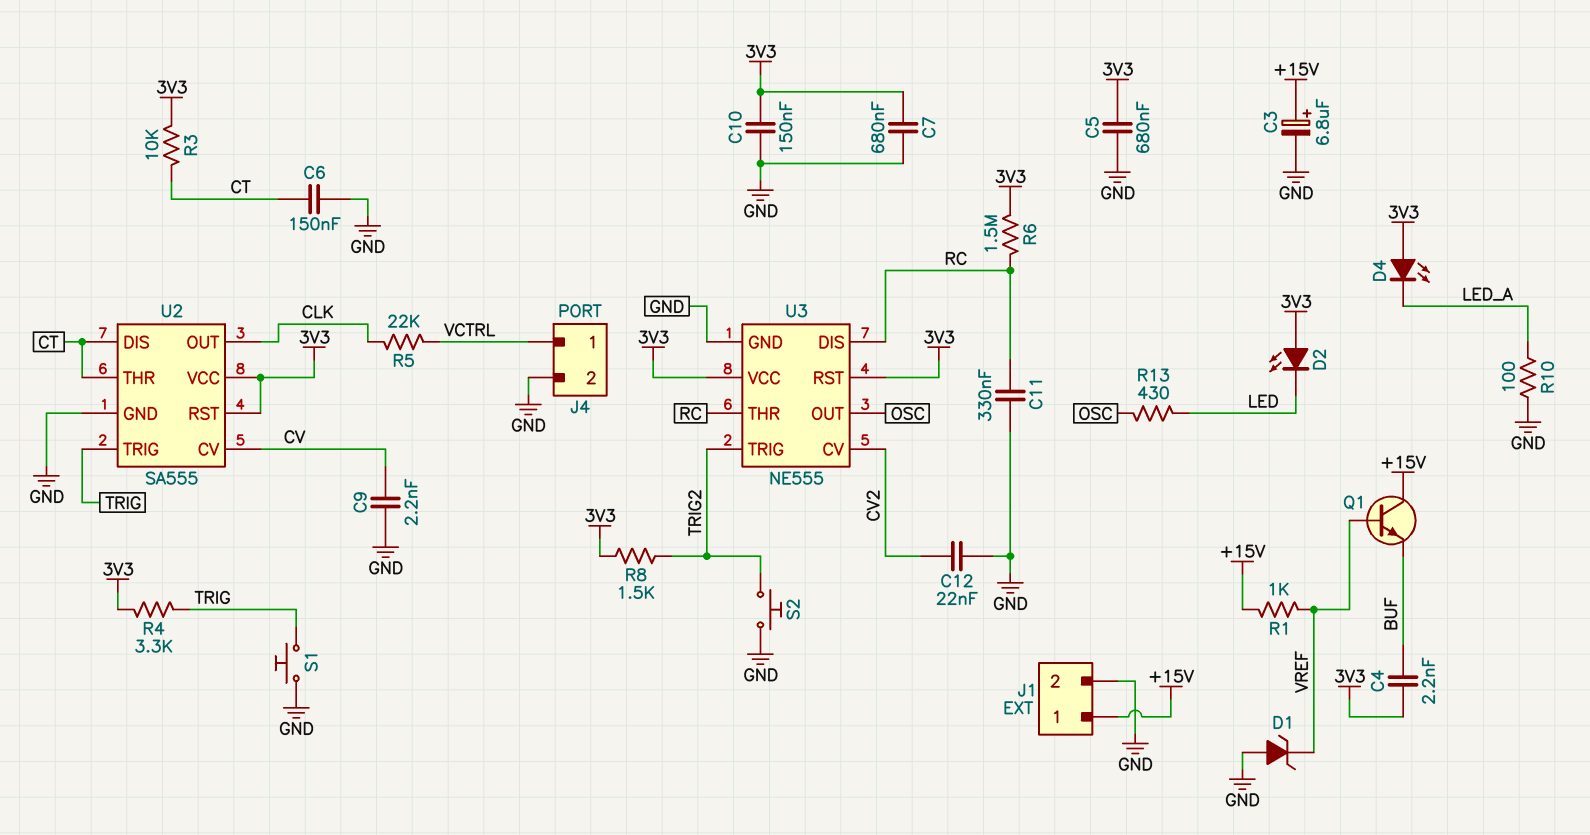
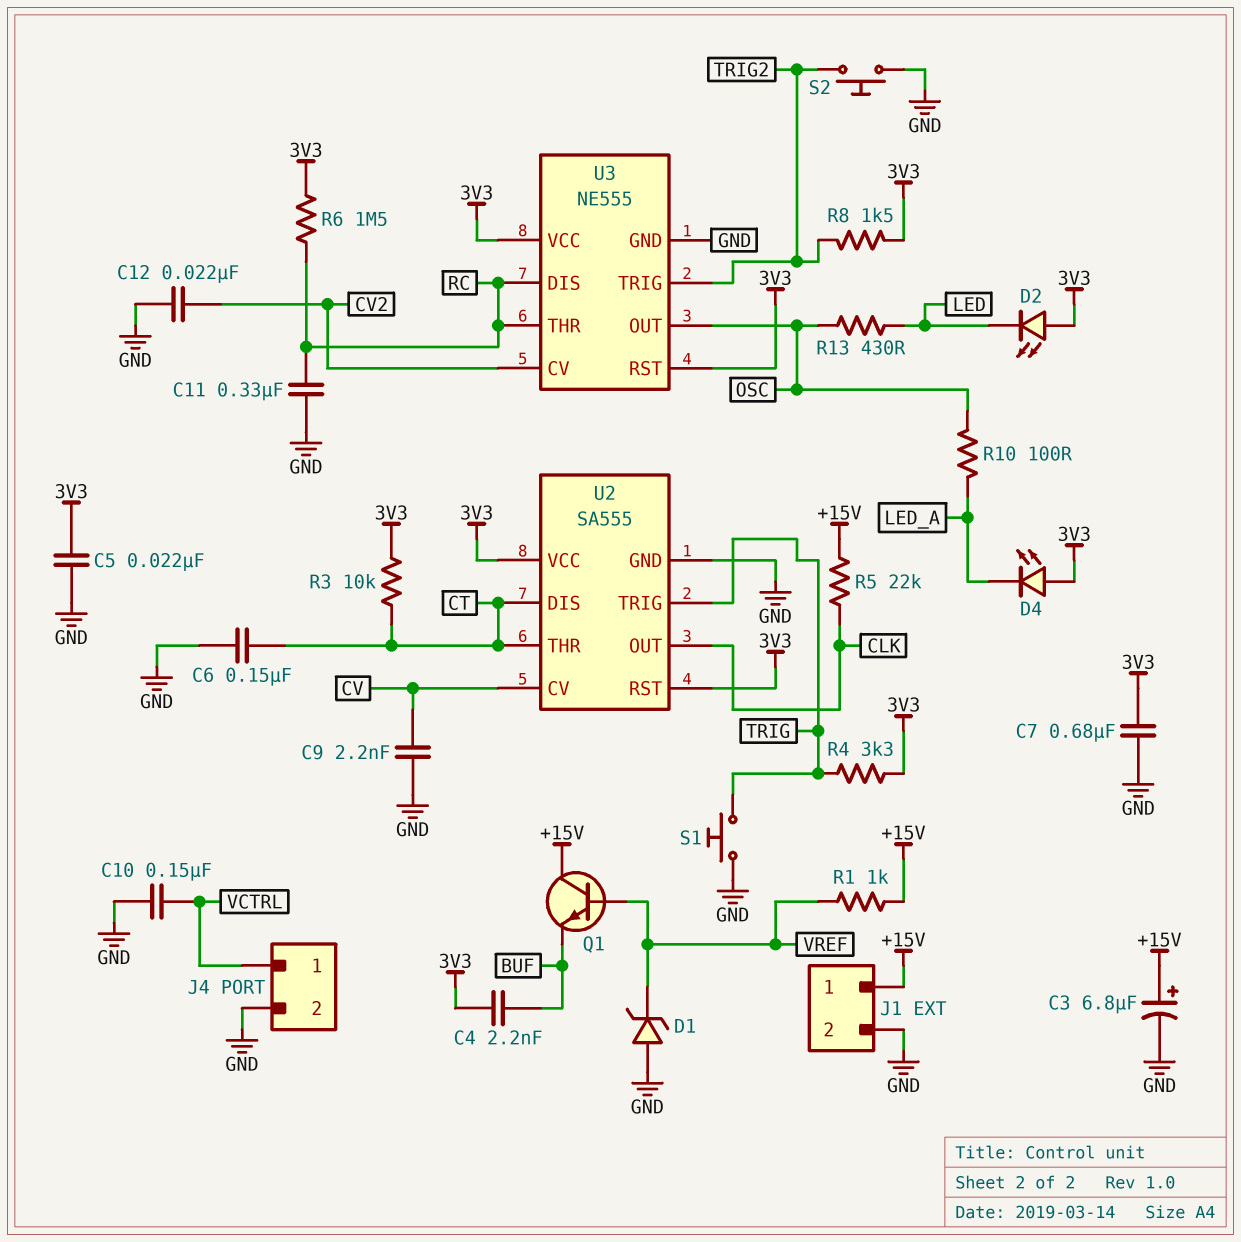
C5: 680nF (3V3, GND) -> 22nF (3V3, GND)
C10: 150nF (3V3, GND) -> 150nF (GND, VCTRL)
R5: 22k (CLK, VCTRL) -> 22k (+15V, CLK)
R10: 100 (GND, LED_A) -> 100 (LED_A, OSC)

